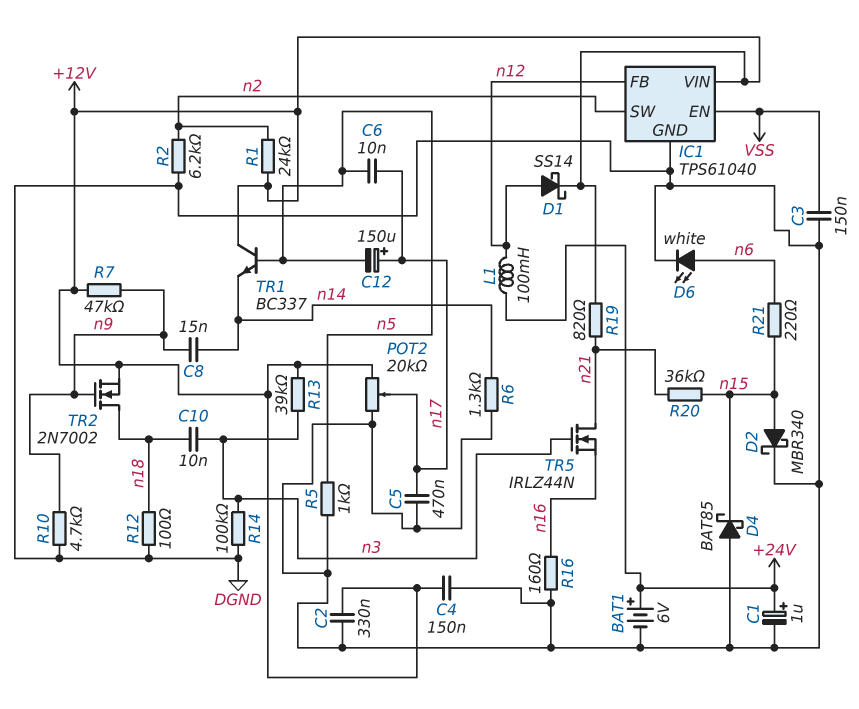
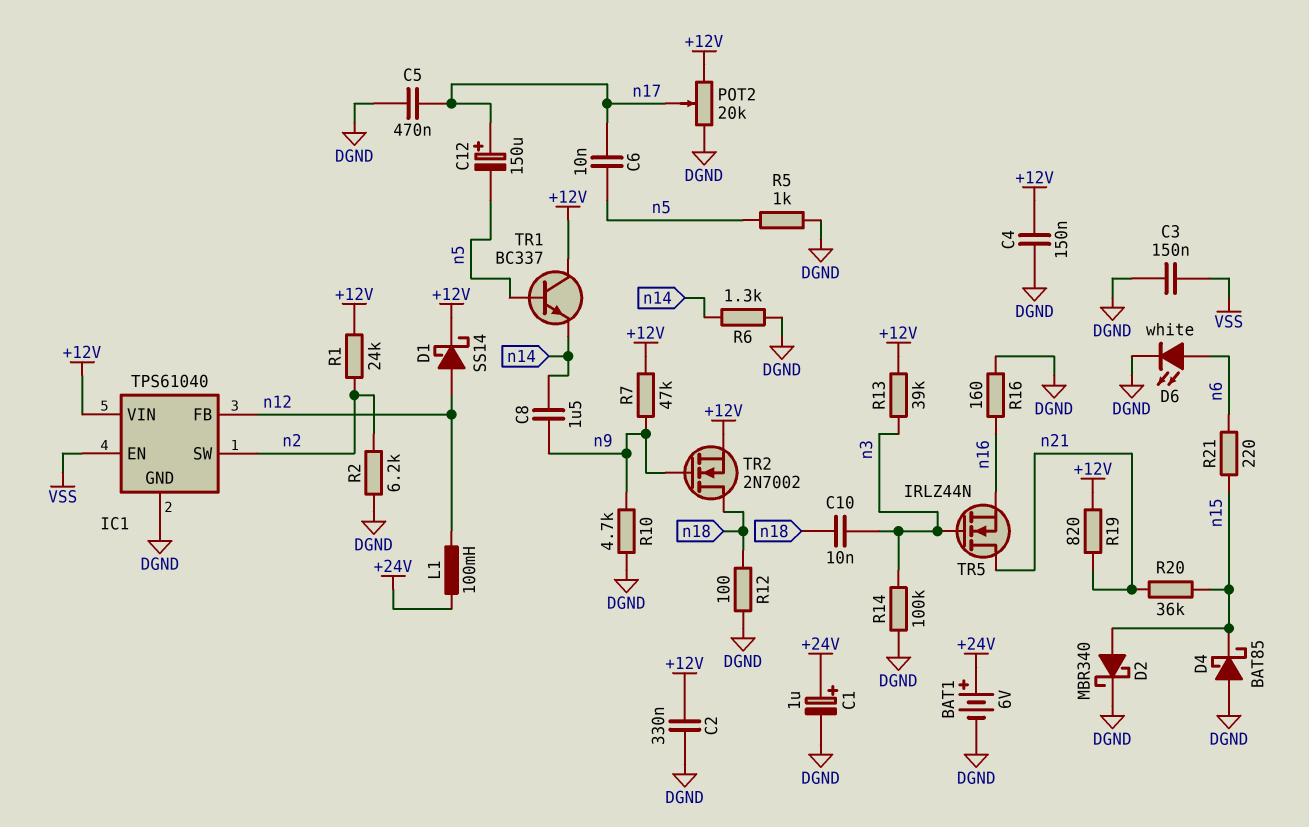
C8: 15nF (n9, n14) -> 1.5uF (n9, n14)

